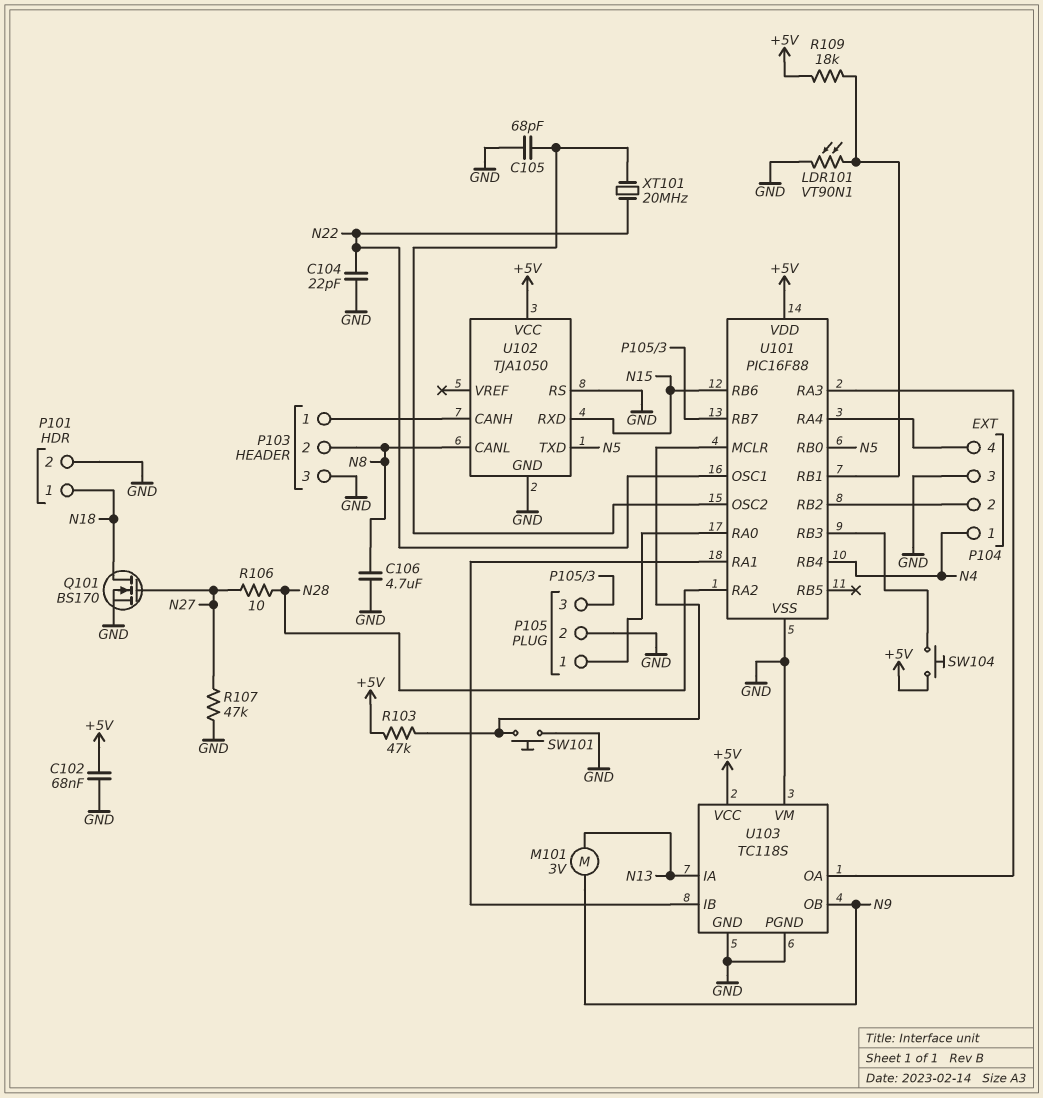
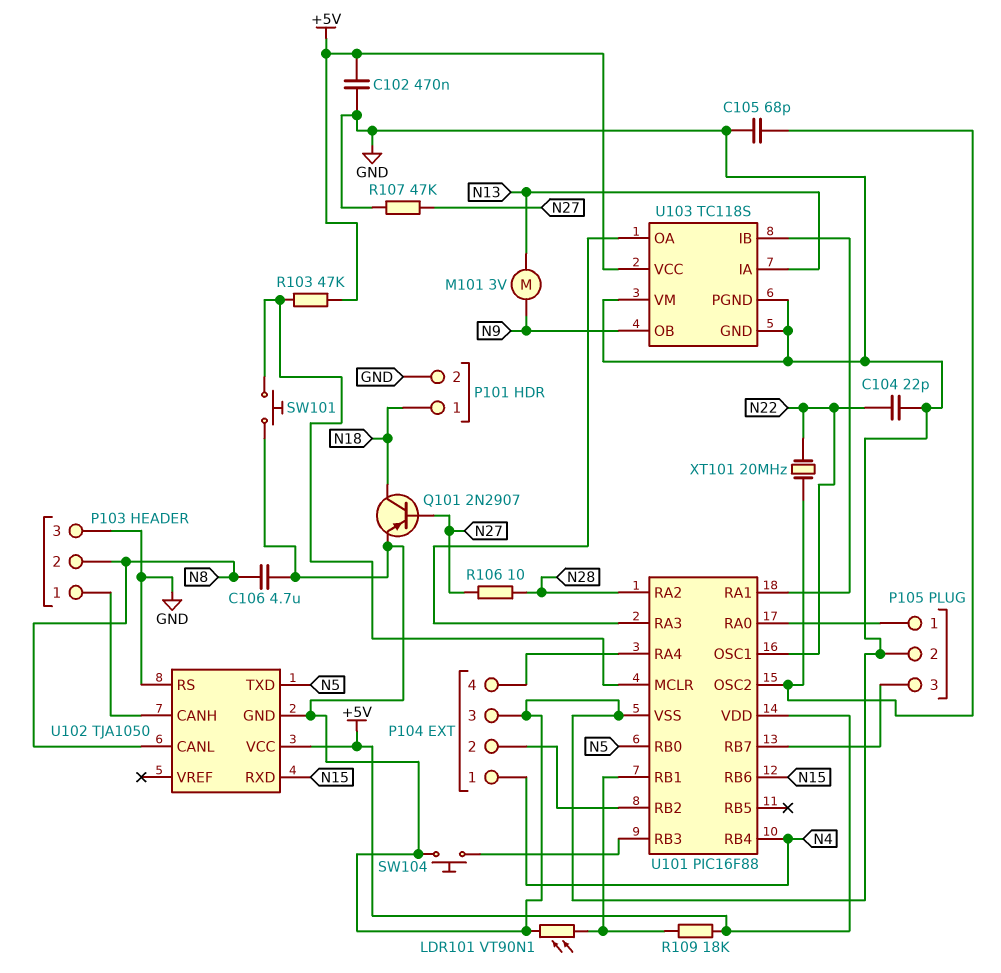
C102: 68nF (+5V, GND) -> 470nF (+5V, GND)
Q101: NMOS BS170 (G N27, D N18, S GND) -> PNP 2N2907 (B N27, C N18, E GND)
SW104: button (+5V, U101/RB3) -> button (GND, U101/RB3)

